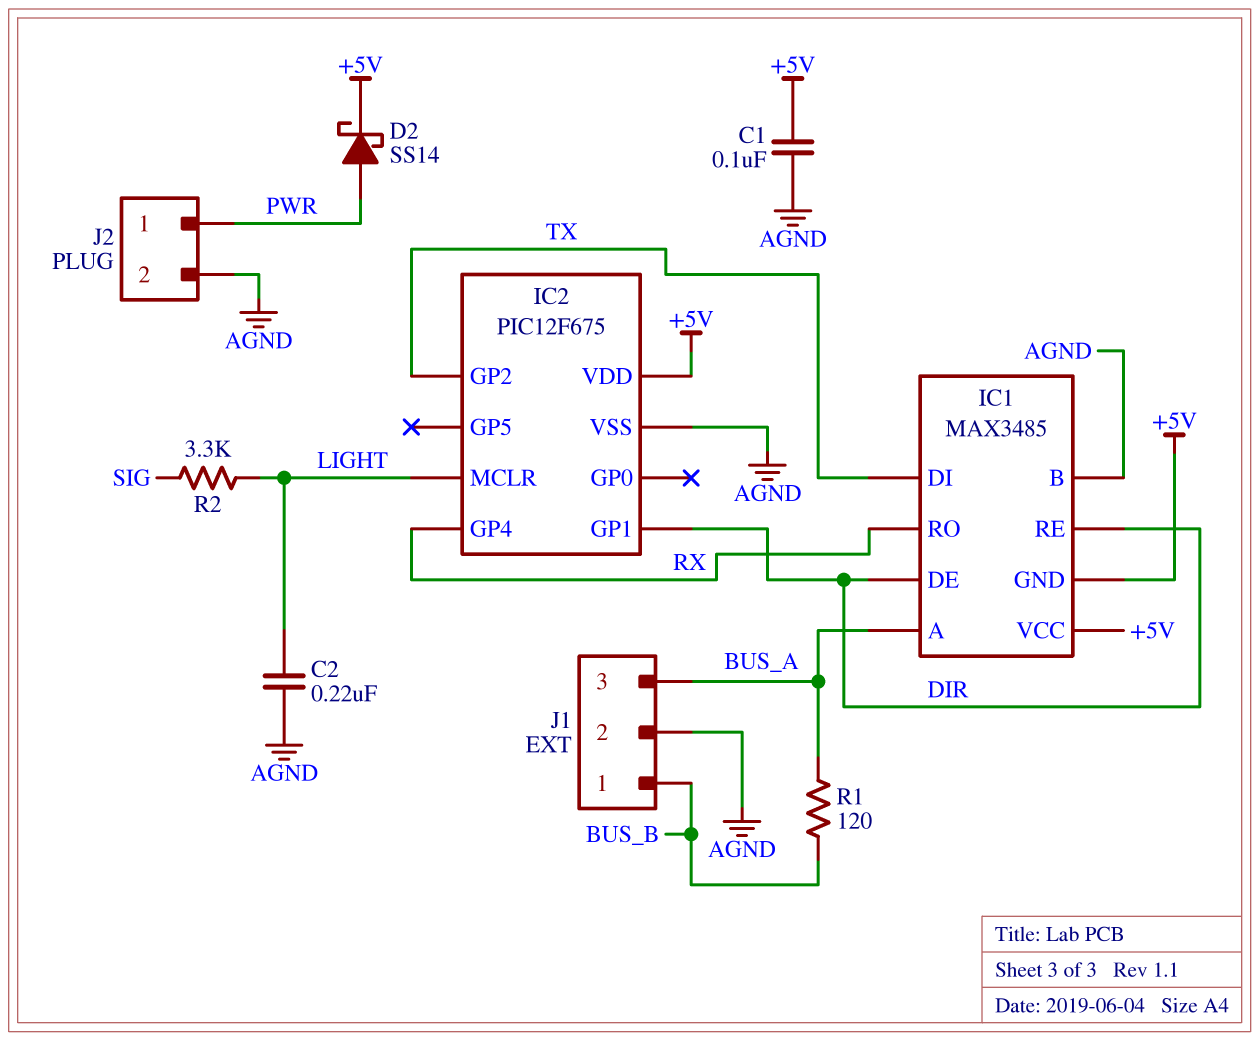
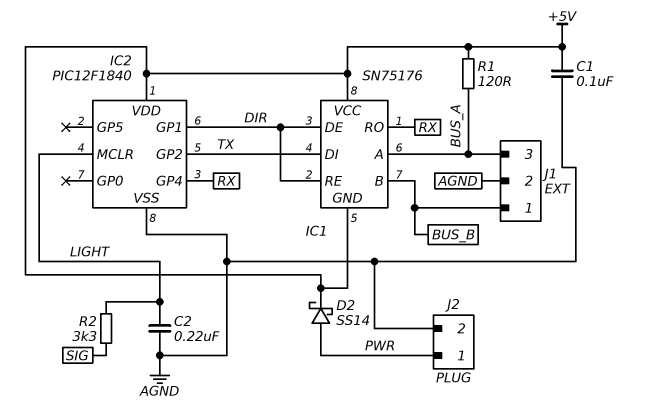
IC1: MAX3485 -> SN75176
IC1 pin B: AGND -> BUS_B
IC2: PIC12F675 -> PIC12F1840
R1: 120 (BUS_A, BUS_B) -> 120 (+5V, BUS_A)

